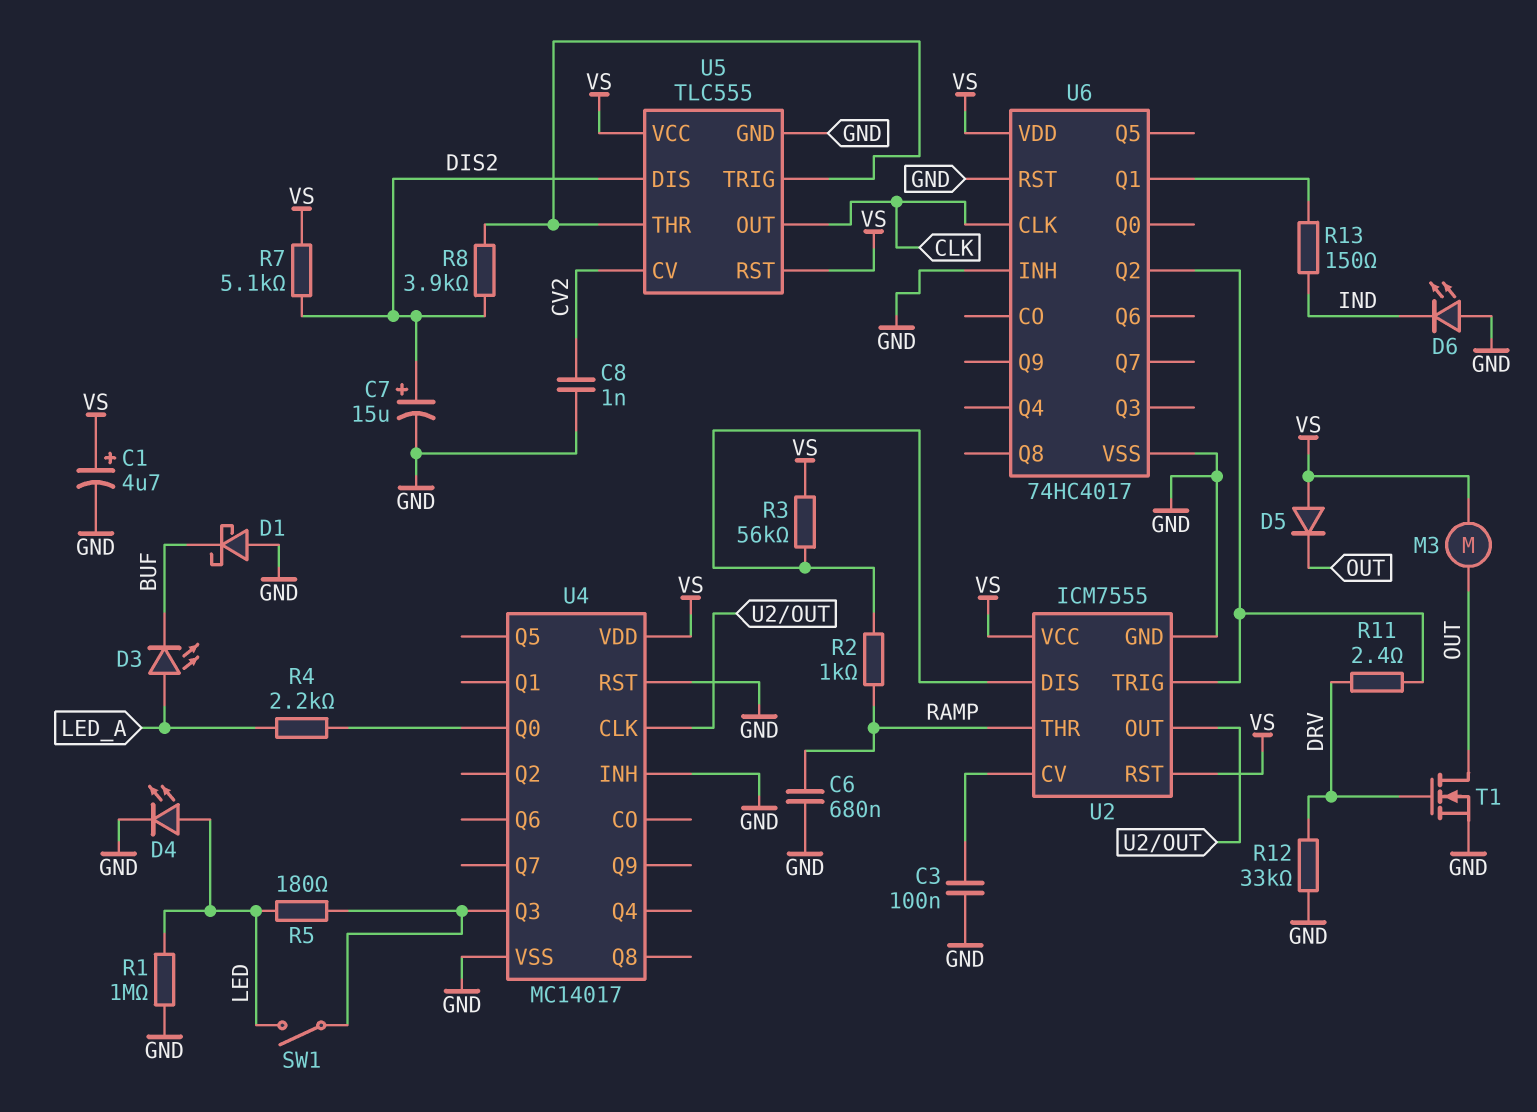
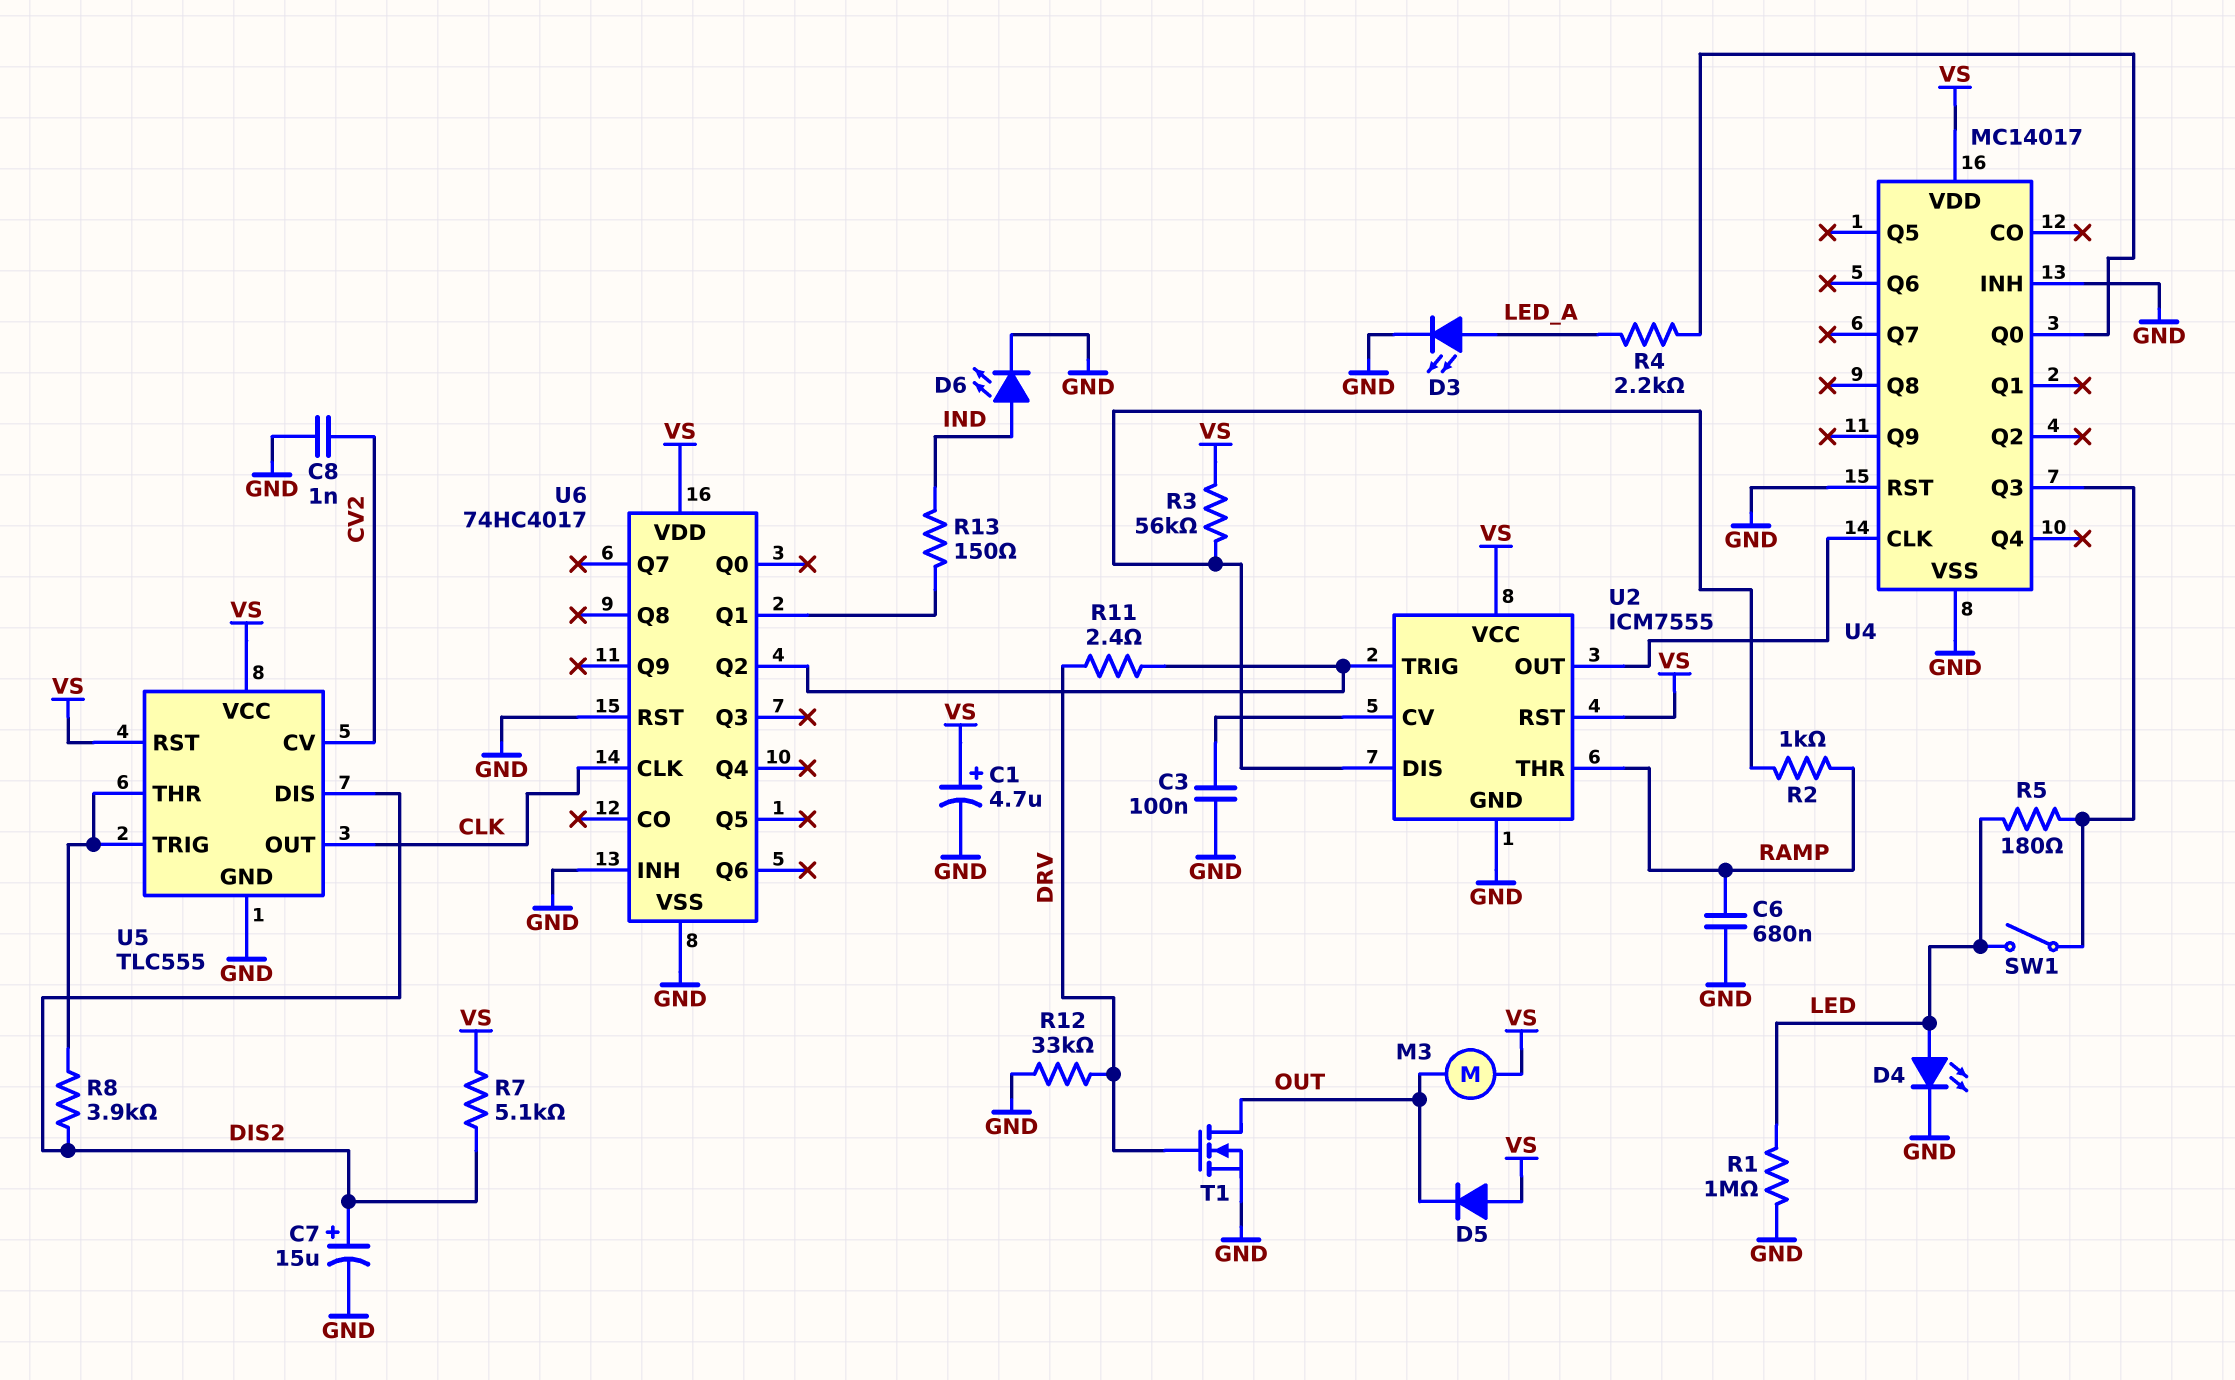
D1: schottky (A GND, K BUF) -> none
D3: LED (A LED_A, K BUF) -> LED (A LED_A, K GND)
D6: LED (A GND, K IND) -> LED (A IND, K GND)

